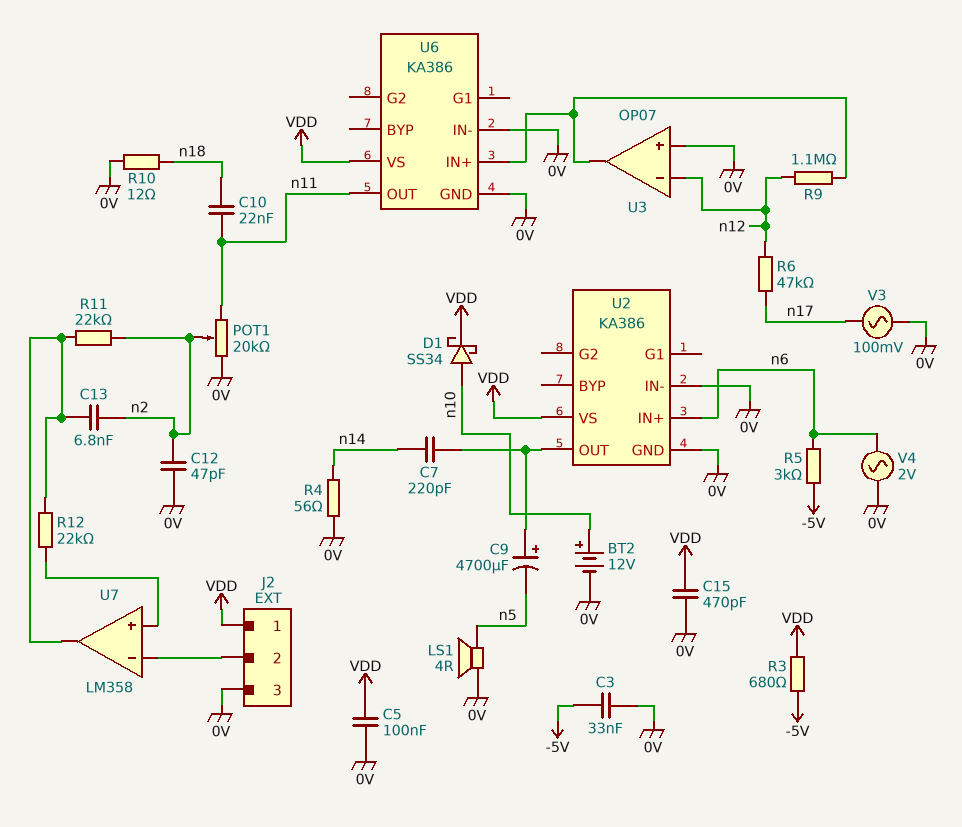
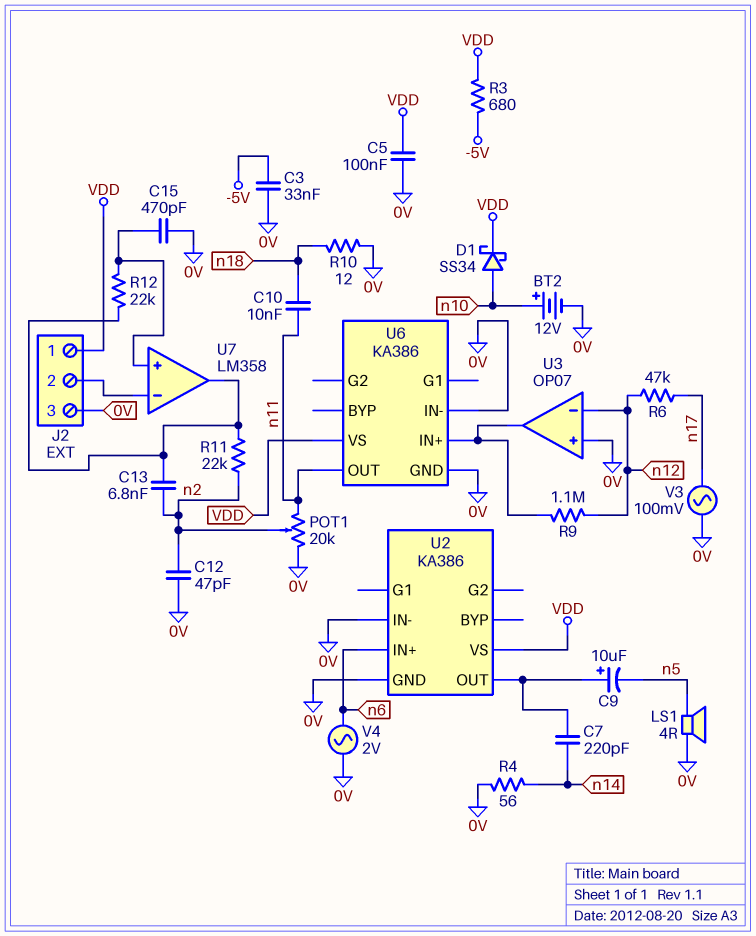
C9: 4700uF (plus U2/OUT, minus n5) -> 10uF (plus U2/OUT, minus n5)
C10: 22nF (n11, n18) -> 10nF (n11, n18)
C15: 470pF (0V, VDD) -> 470pF (0V, U7/in+)
R5: 3k (-5V, n6) -> none

